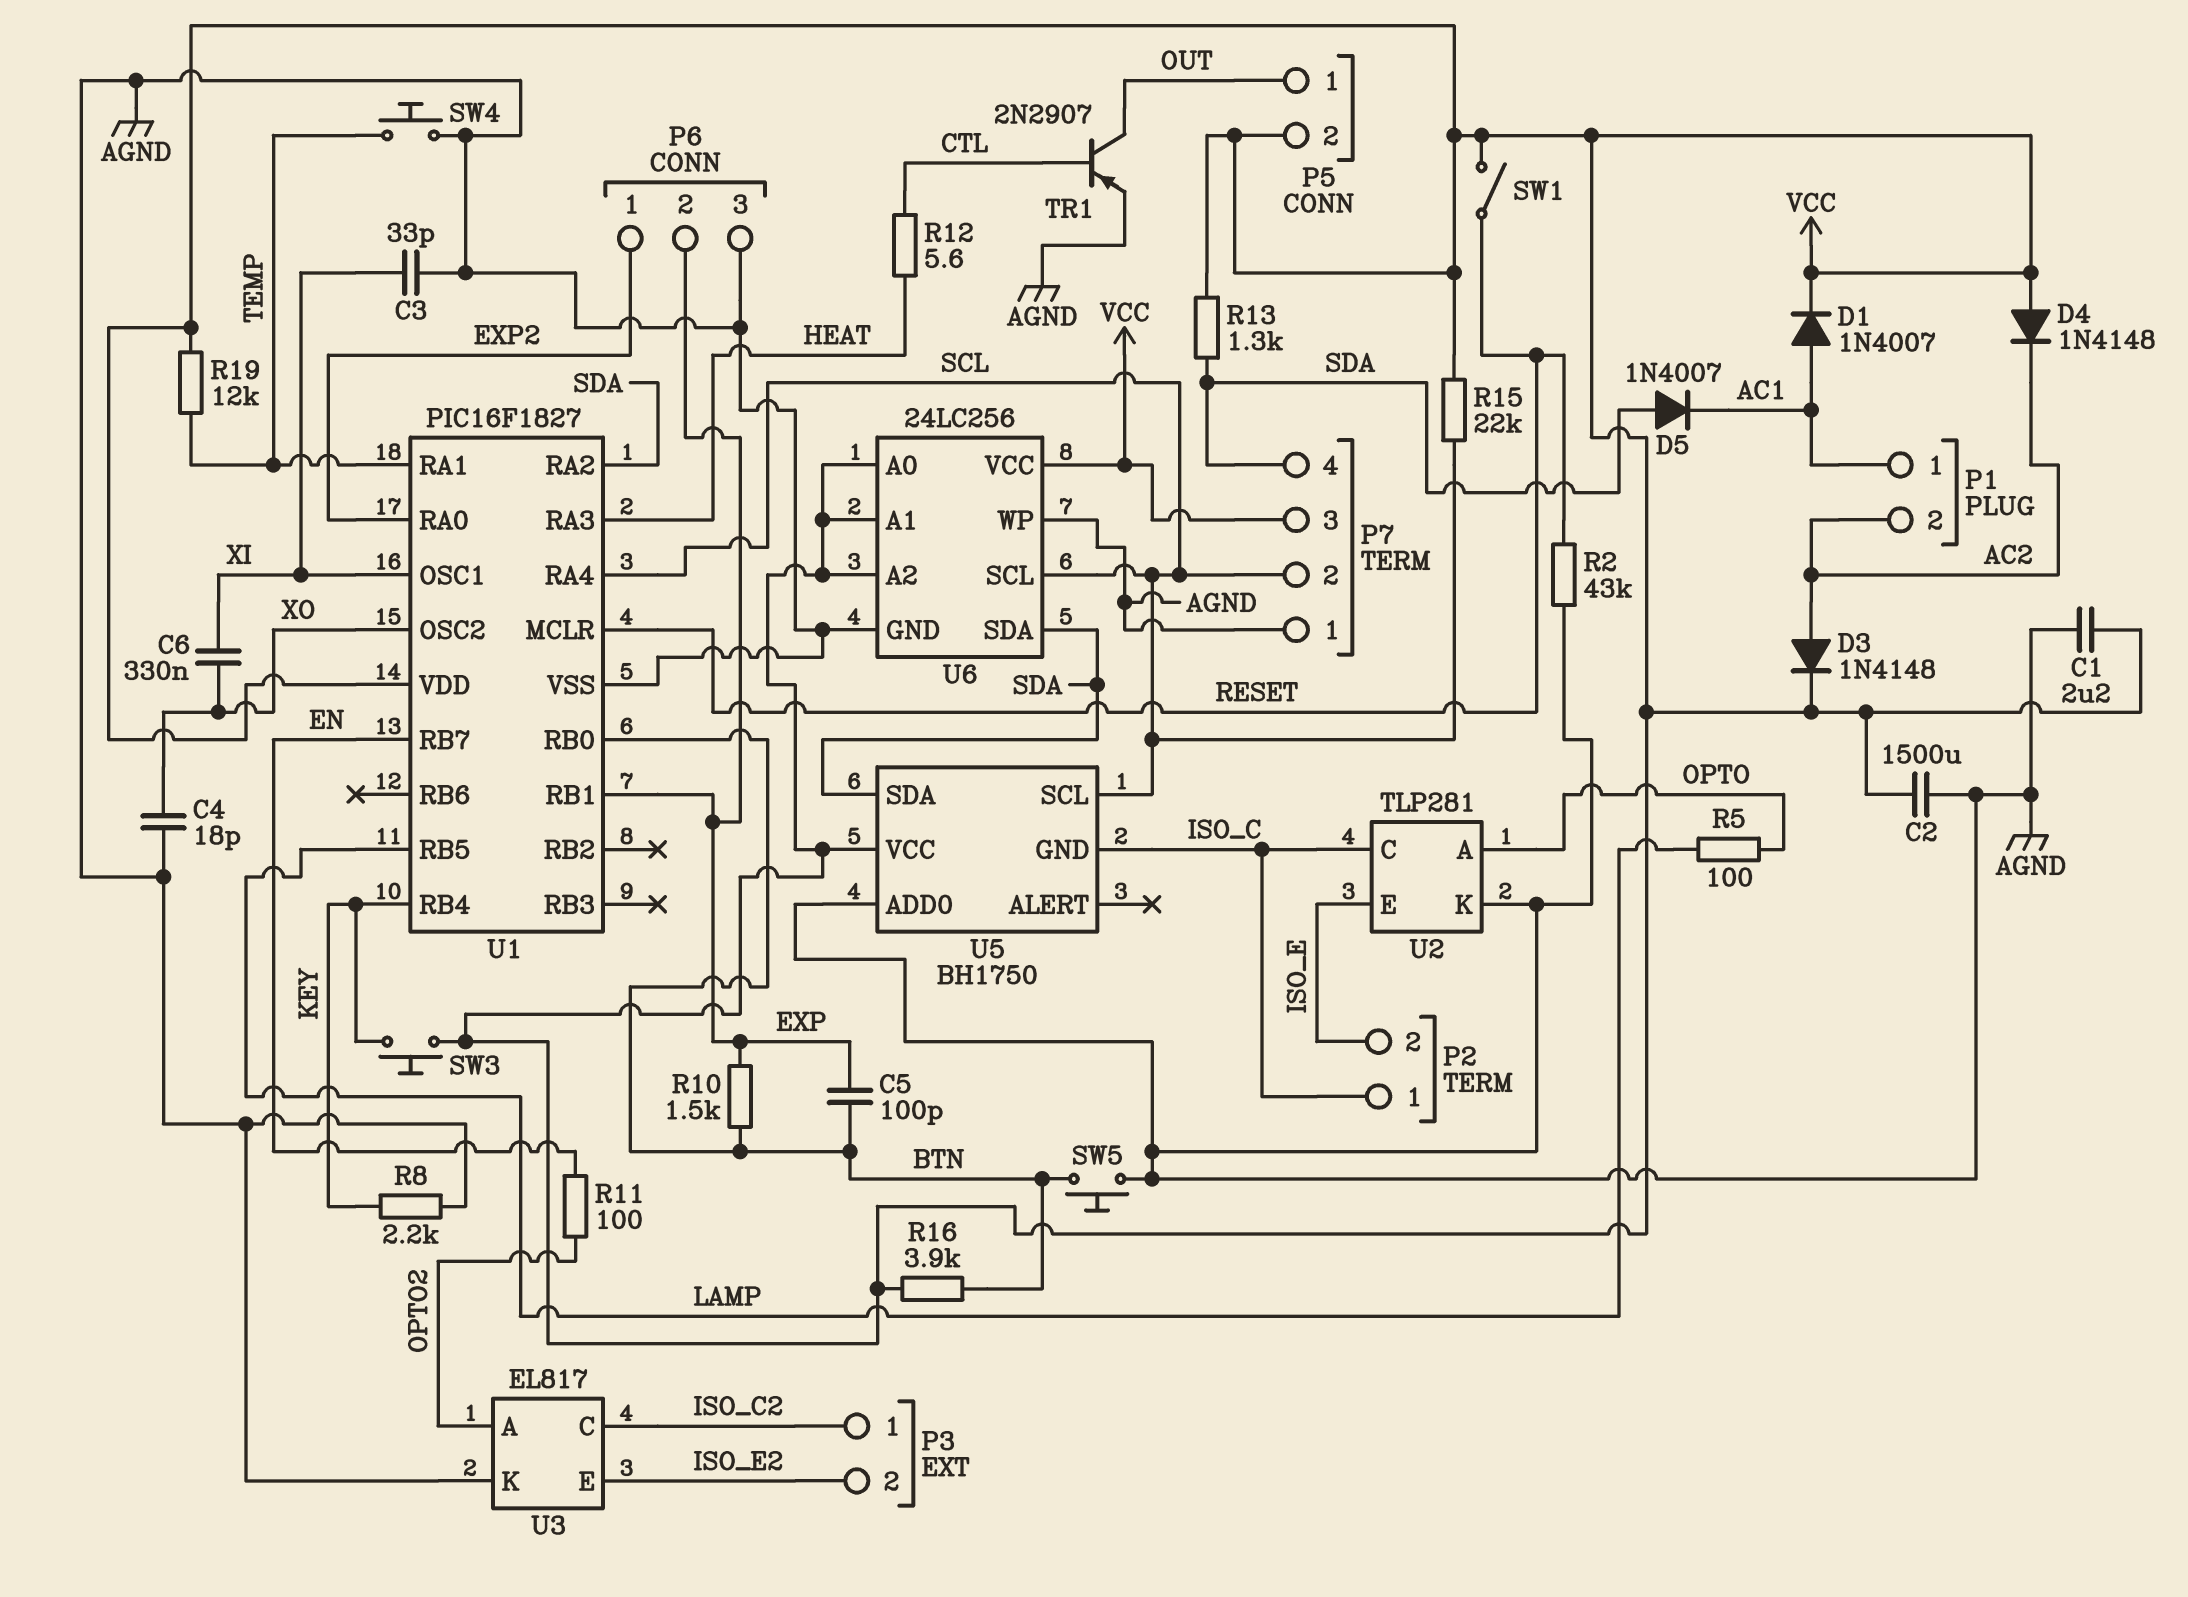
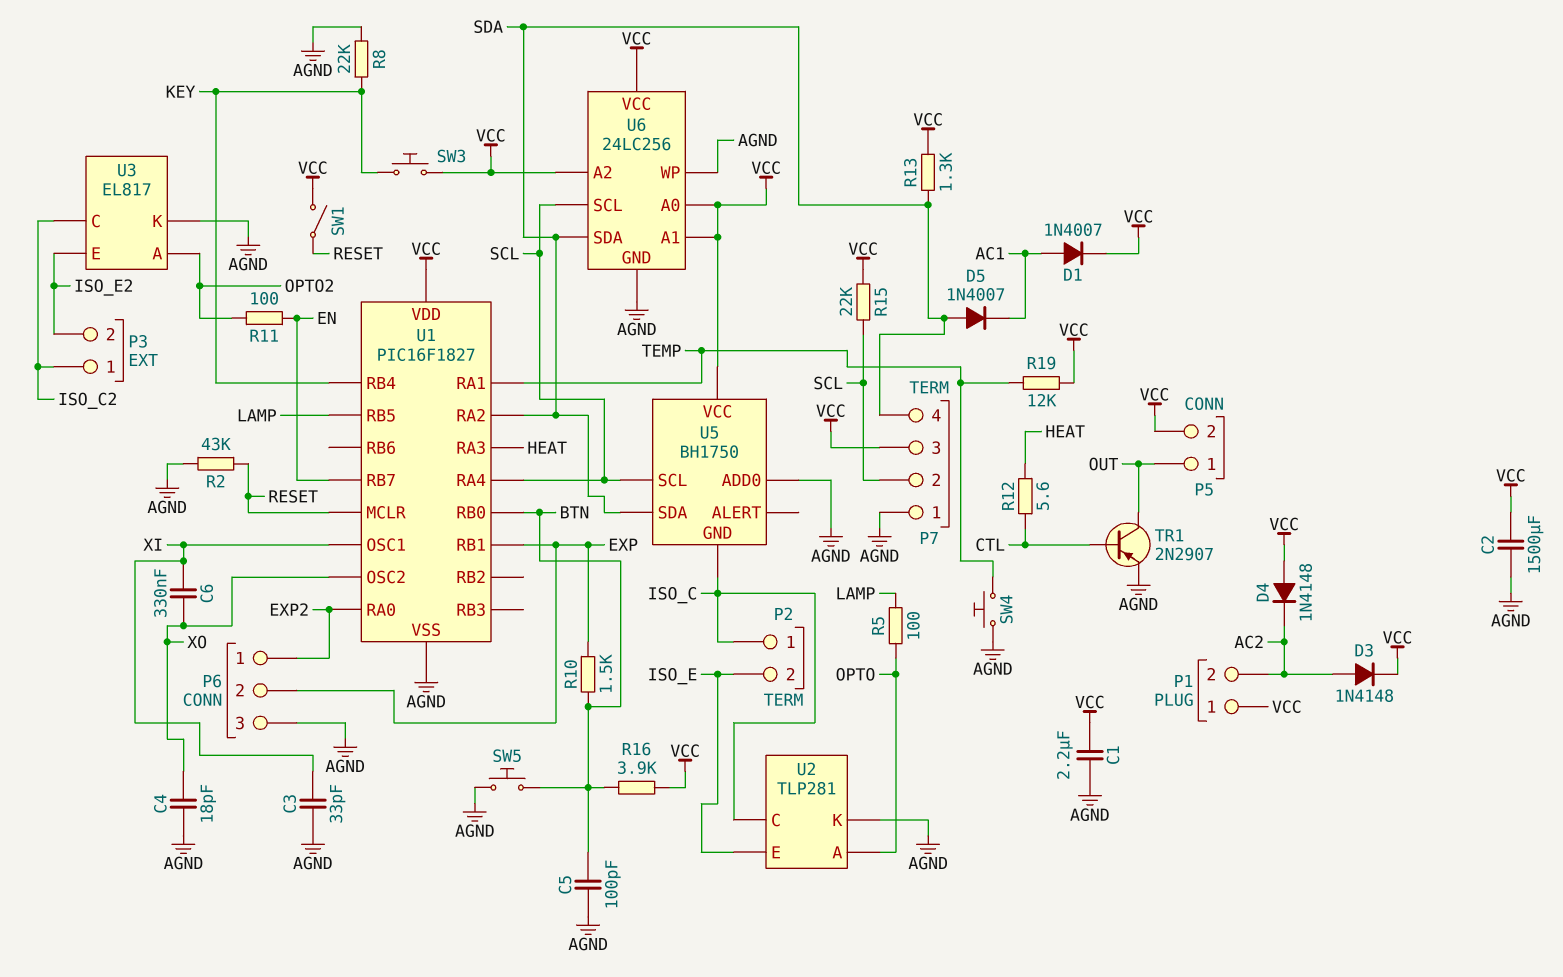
C5: 100pF (BTN, EXP) -> 100pF (AGND, BTN)
P1 pin 1: AC1 -> VCC
R8: 2.2k (AGND, KEY) -> 22k (AGND, KEY)

